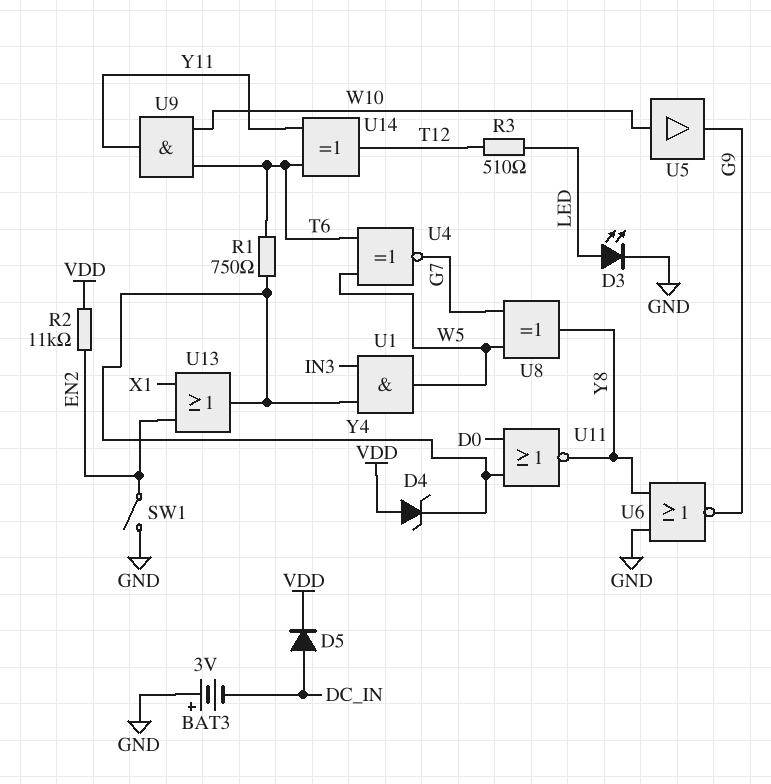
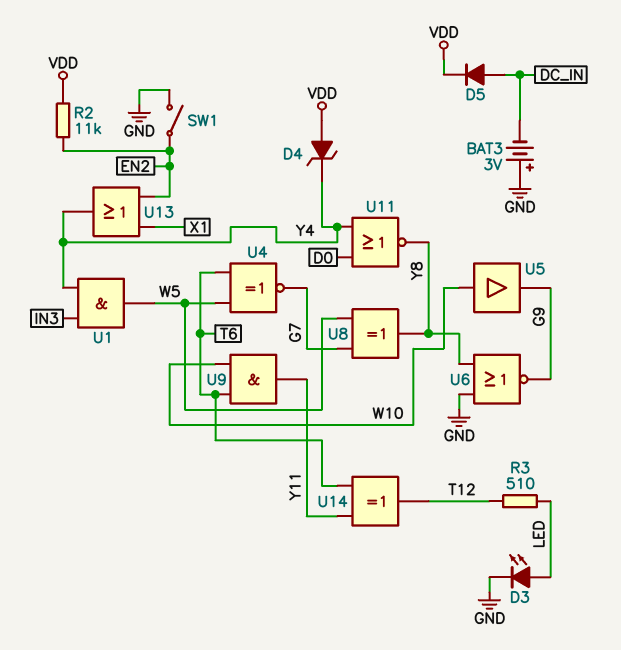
R1: 750 (T6, Y4) -> none

